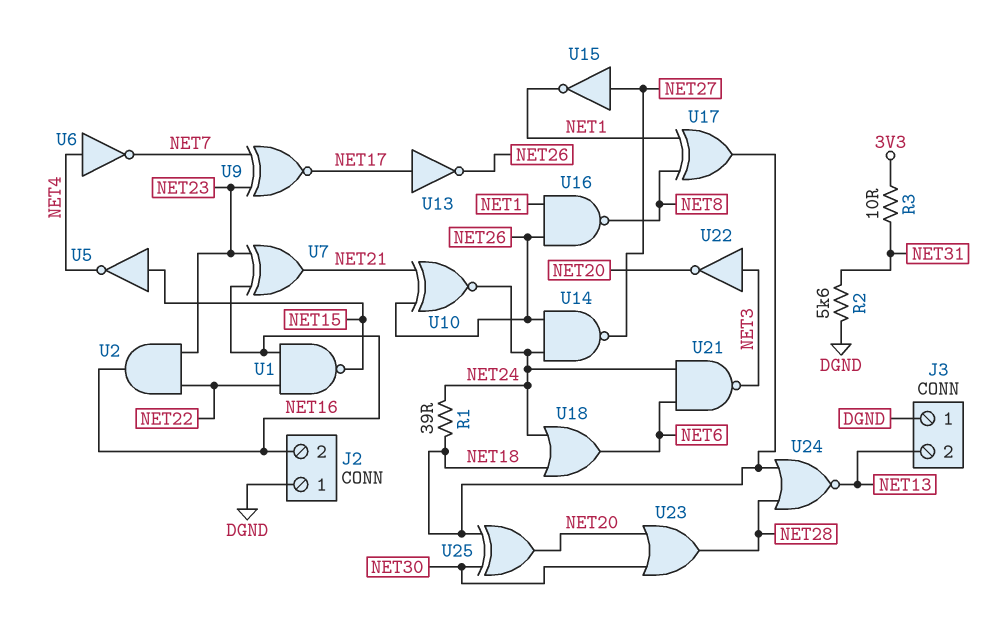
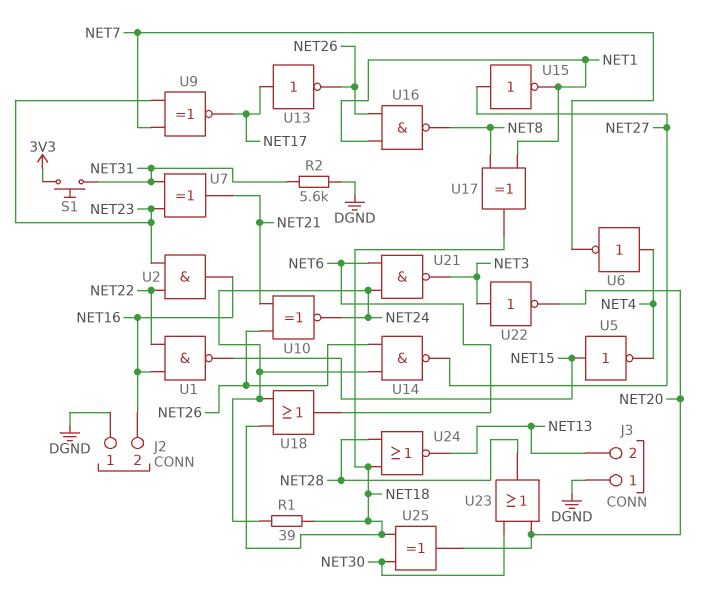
R3: 10 (3V3, NET31) -> none
S1: none -> button (3V3, NET31)
U7: XOR (in NET16, in NET23, out NET21) -> XOR (in NET23, in NET31, out NET21)

